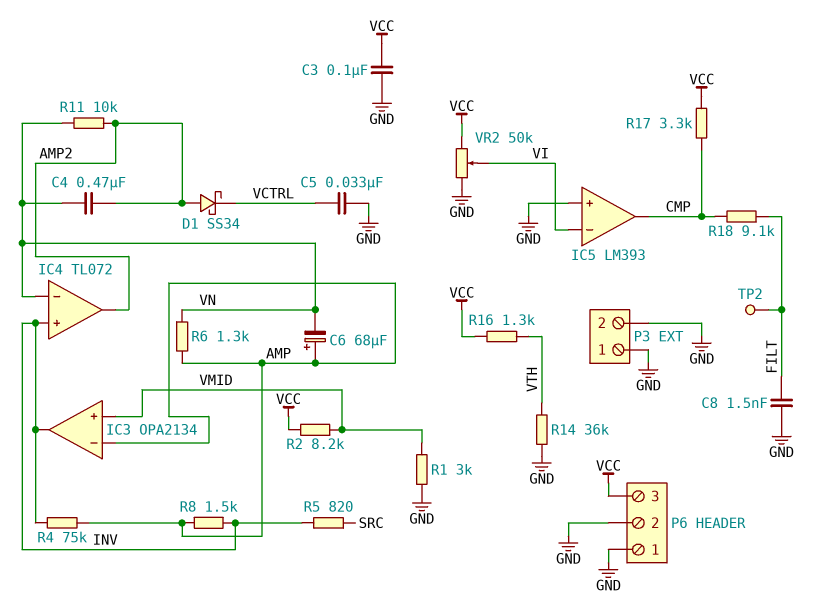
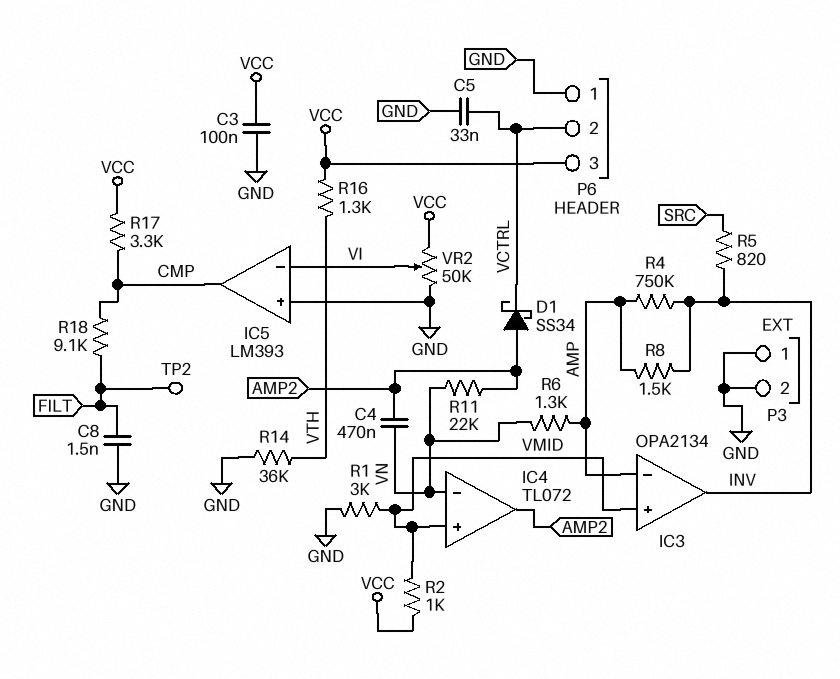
C6: 68uF (plus AMP, minus VN) -> none
IC4 pin in+: INV -> VMID
P6 pin 2: GND -> VCTRL
R2: 8.2k (VCC, VMID) -> 1k (VCC, VMID)
R4: 75k (AMP, INV) -> 750k (AMP, INV)
R11: 10k (AMP2, VN) -> 22k (AMP2, VN)

